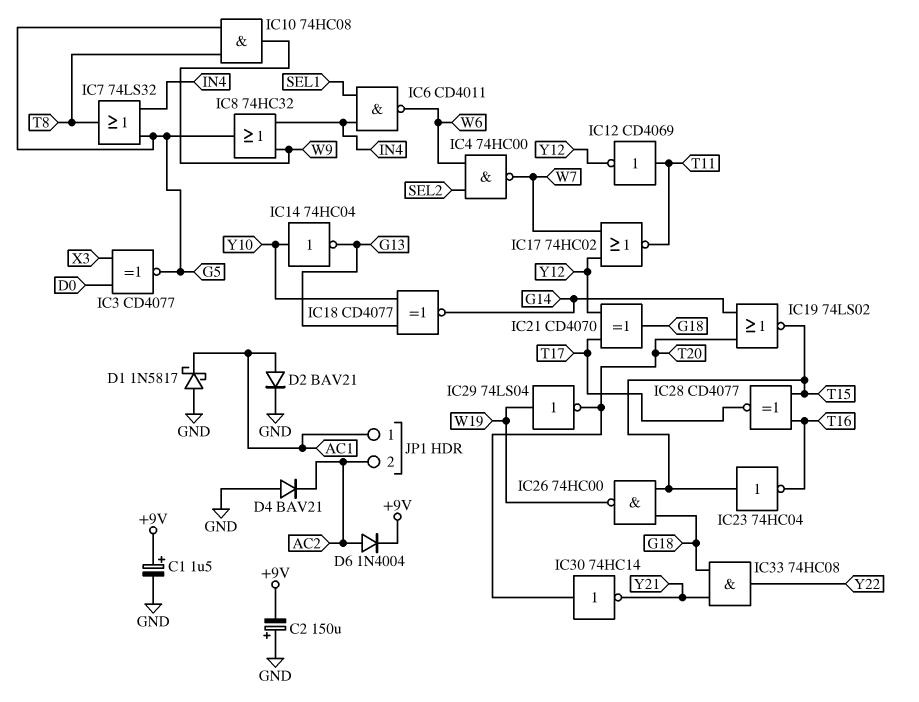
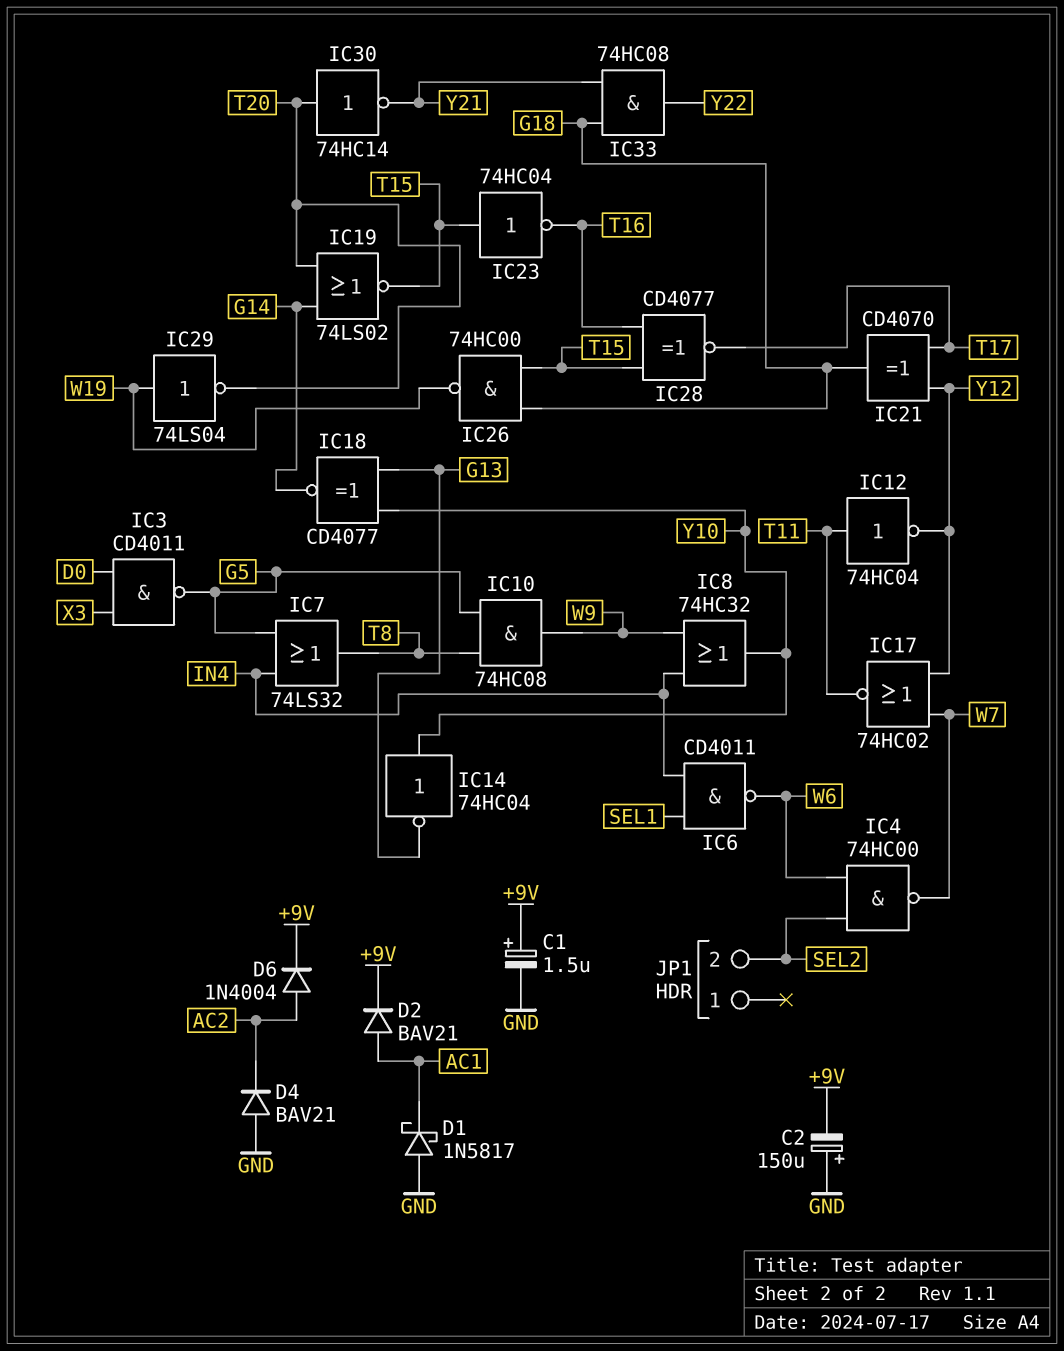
D2: diode BAV21 (A AC1, K GND) -> diode BAV21 (A AC1, K +9V)
IC3: XNOR CD4077 (in D0, in X3, out G5) -> NAND CD4011 (in D0, in X3, out G5)
IC8: OR 74HC32 (in IN4, in W9, out G5) -> OR 74HC32 (in IN4, in W9, out Y10)
IC12: NOT CD4069 (in T11, out Y12) -> NOT 74HC04 (in T11, out Y12)
JP1 pin 1: AC1 -> none
JP1 pin 2: AC2 -> SEL2

